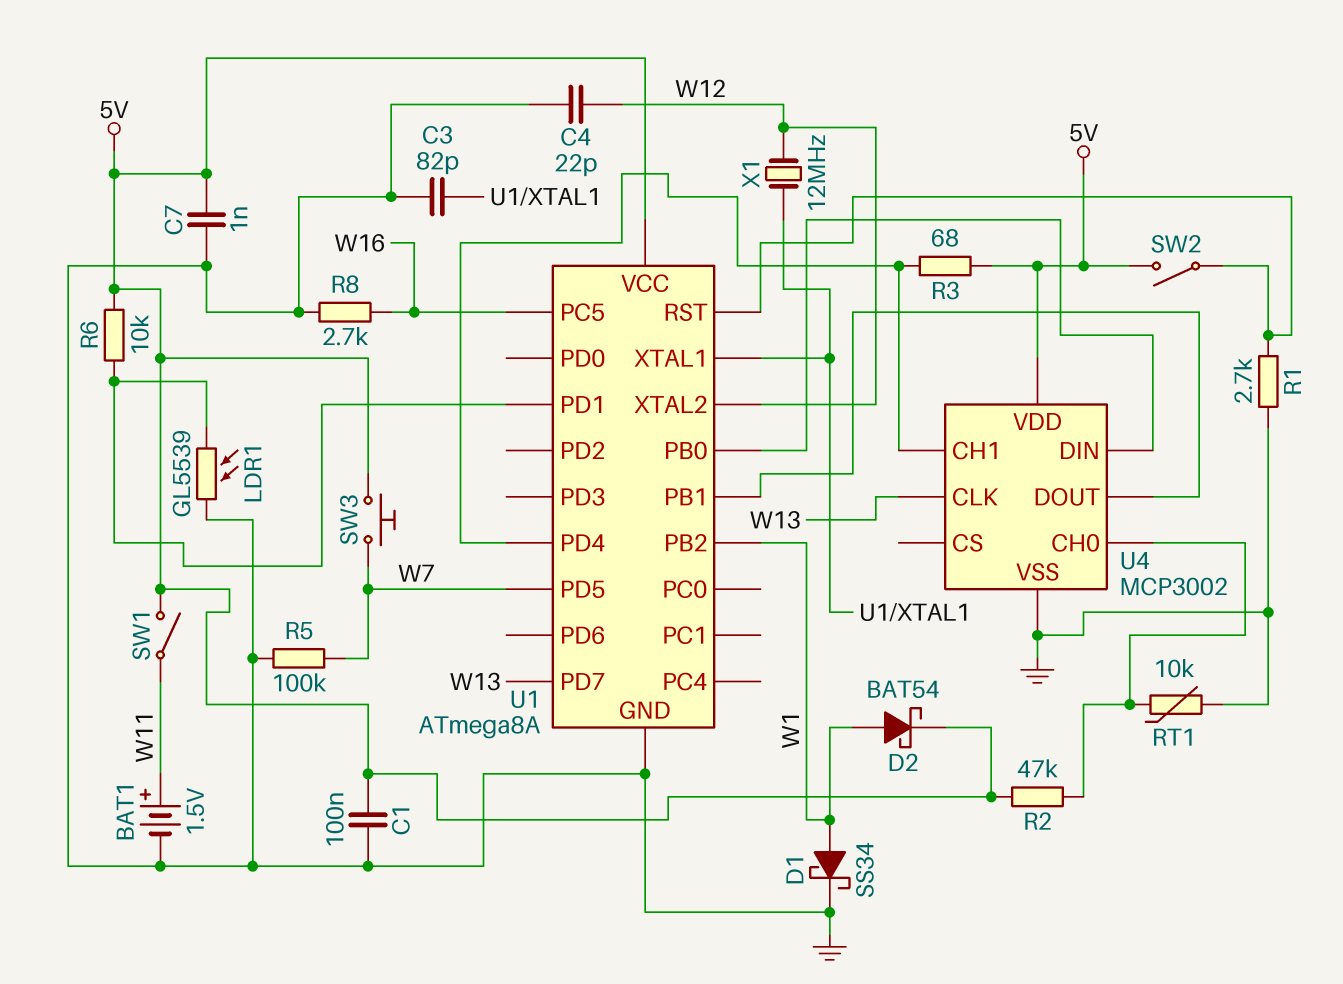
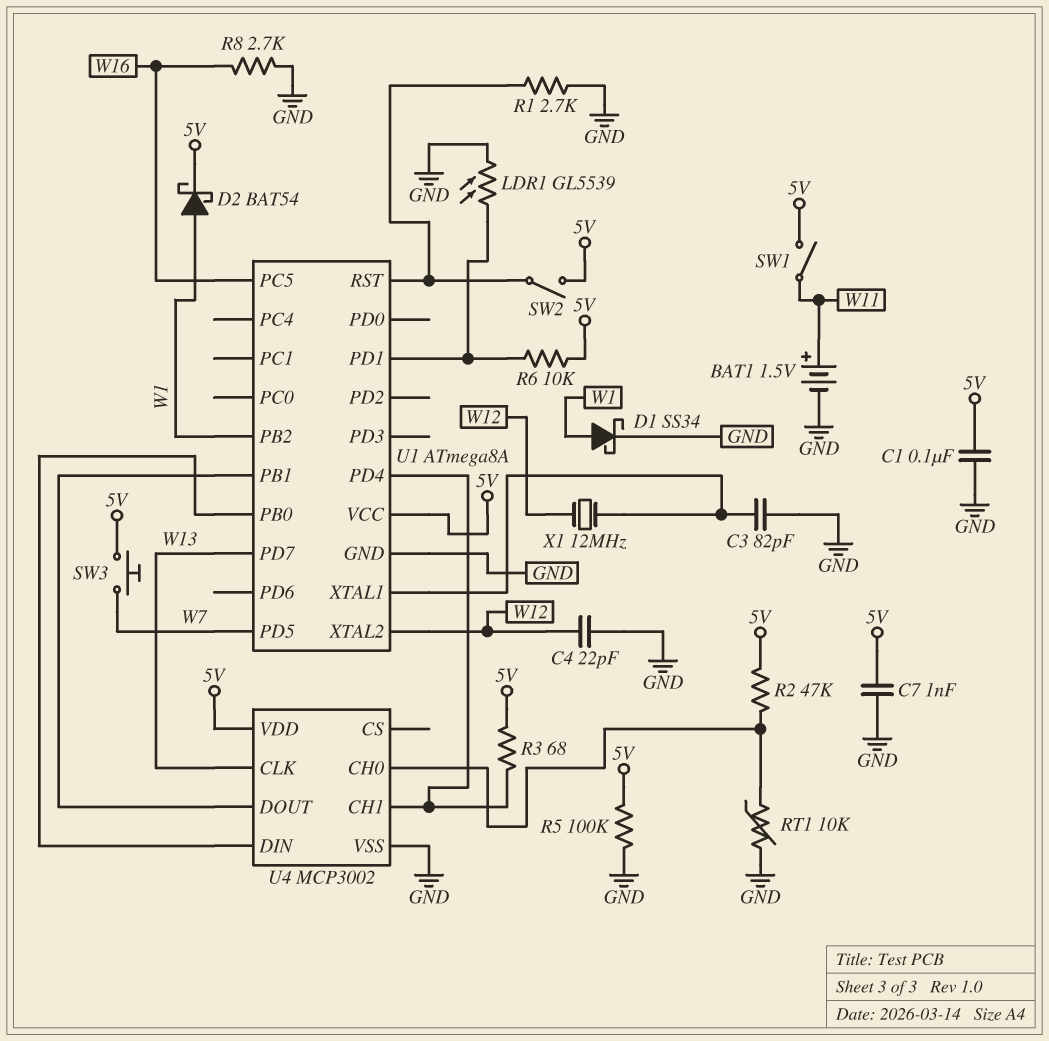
R5: 100k (GND, W7) -> 100k (5V, GND)

